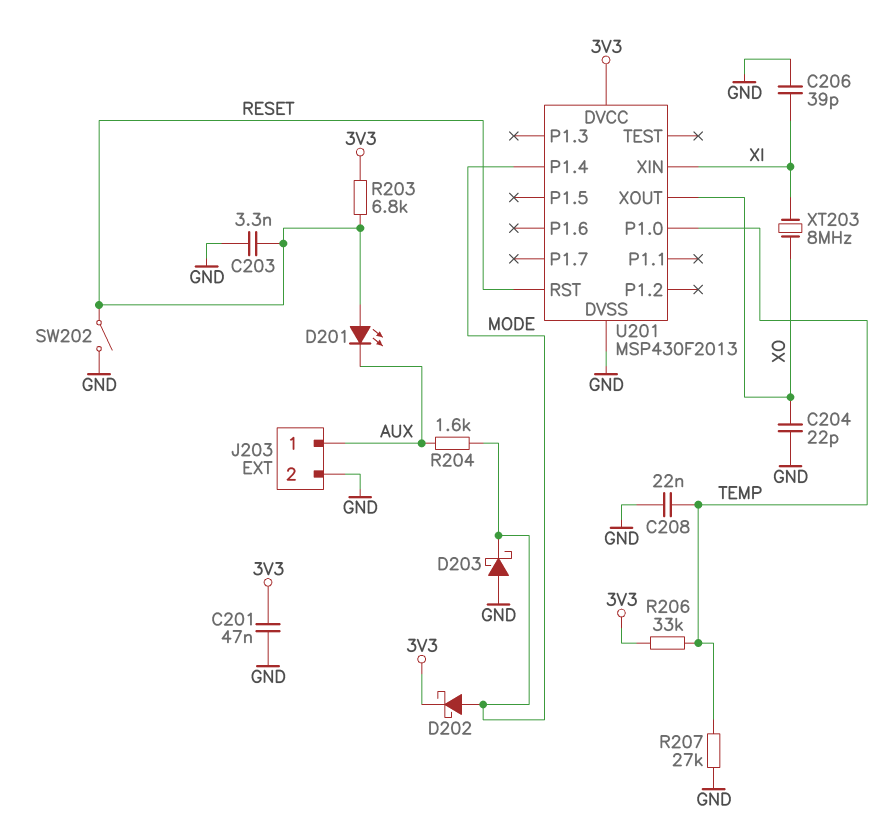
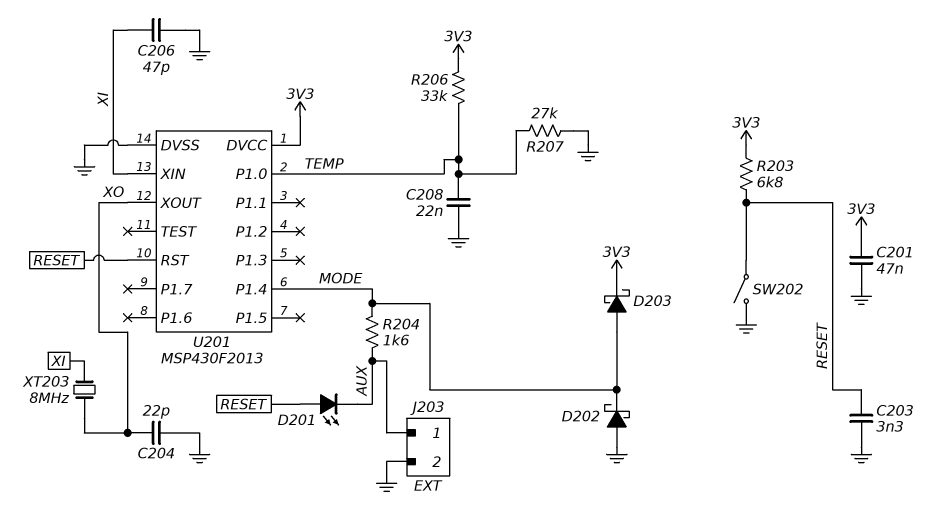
C206: 39pF (GND, XI) -> 47pF (GND, XI)
D202: schottky (A MODE, K 3V3) -> schottky (A GND, K MODE)
D203: schottky (A GND, K MODE) -> schottky (A MODE, K 3V3)

